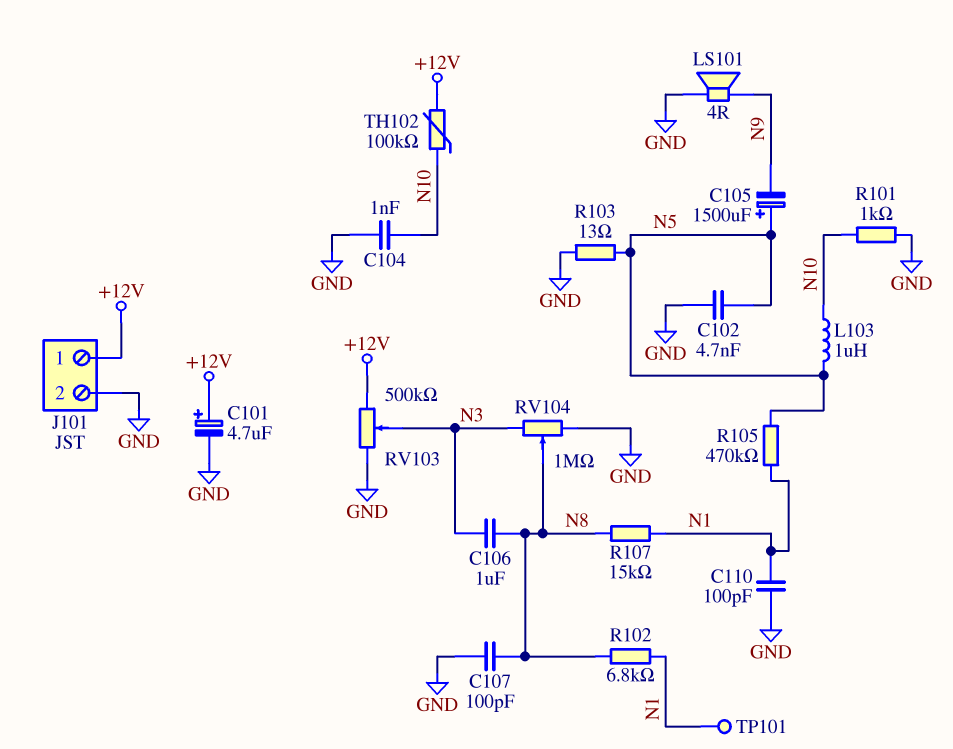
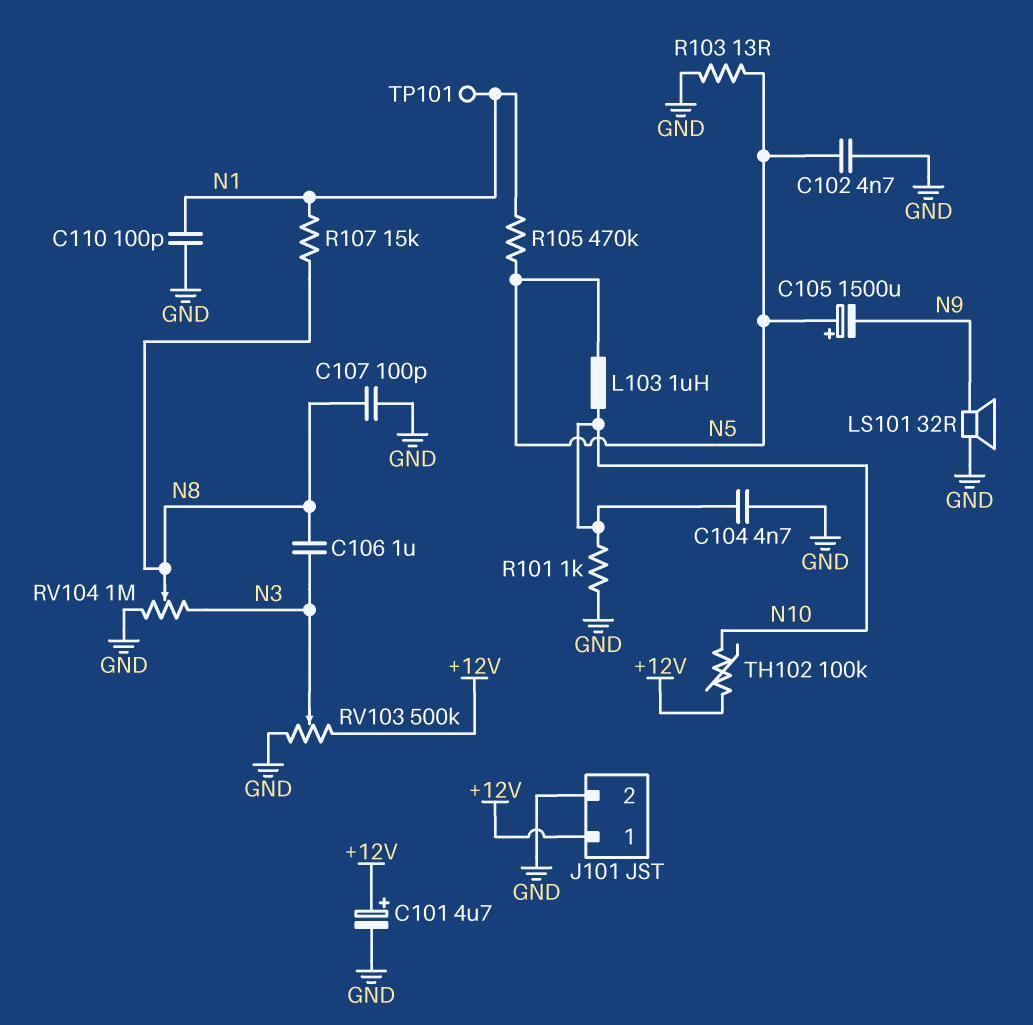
C104: 1nF (GND, N10) -> 4.7nF (GND, N10)
LS101: speaker 4R (GND, N9) -> speaker 32R (GND, N9)
R102: 6.8k (N1, N8) -> none

